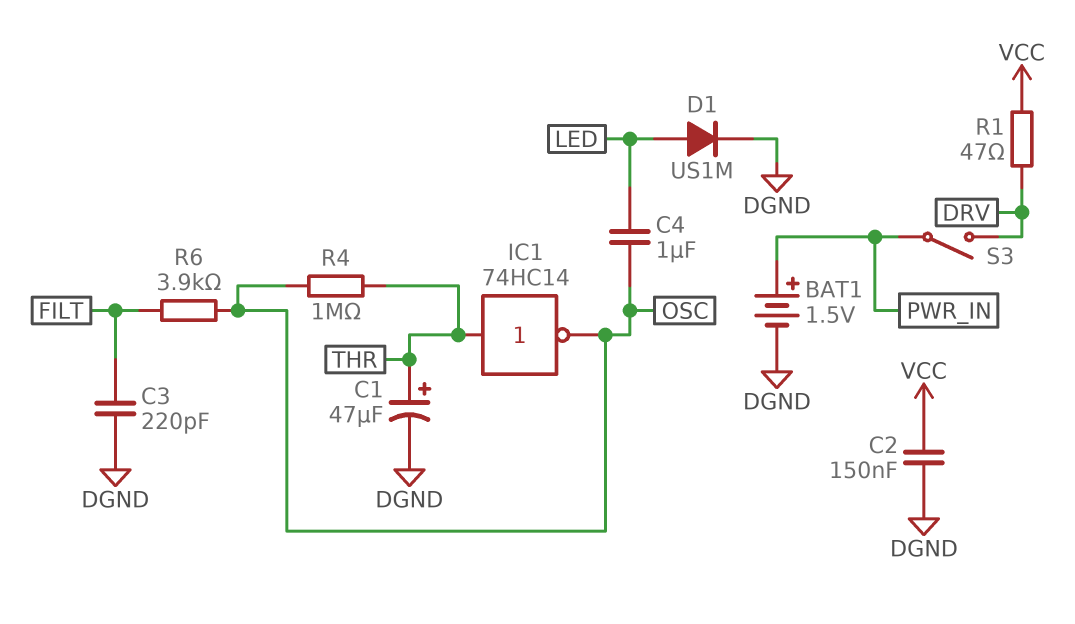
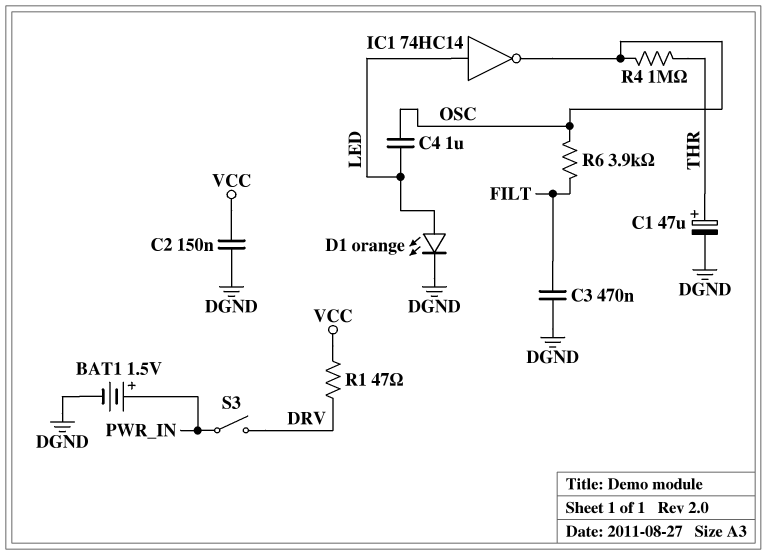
C3: 220pF (DGND, FILT) -> 470nF (DGND, FILT)
D1: diode US1M (A LED, K DGND) -> LED orange (A LED, K DGND)
IC1: NOT 74HC14 (in THR, out OSC) -> NOT 74HC14 (in LED, out OSC)

